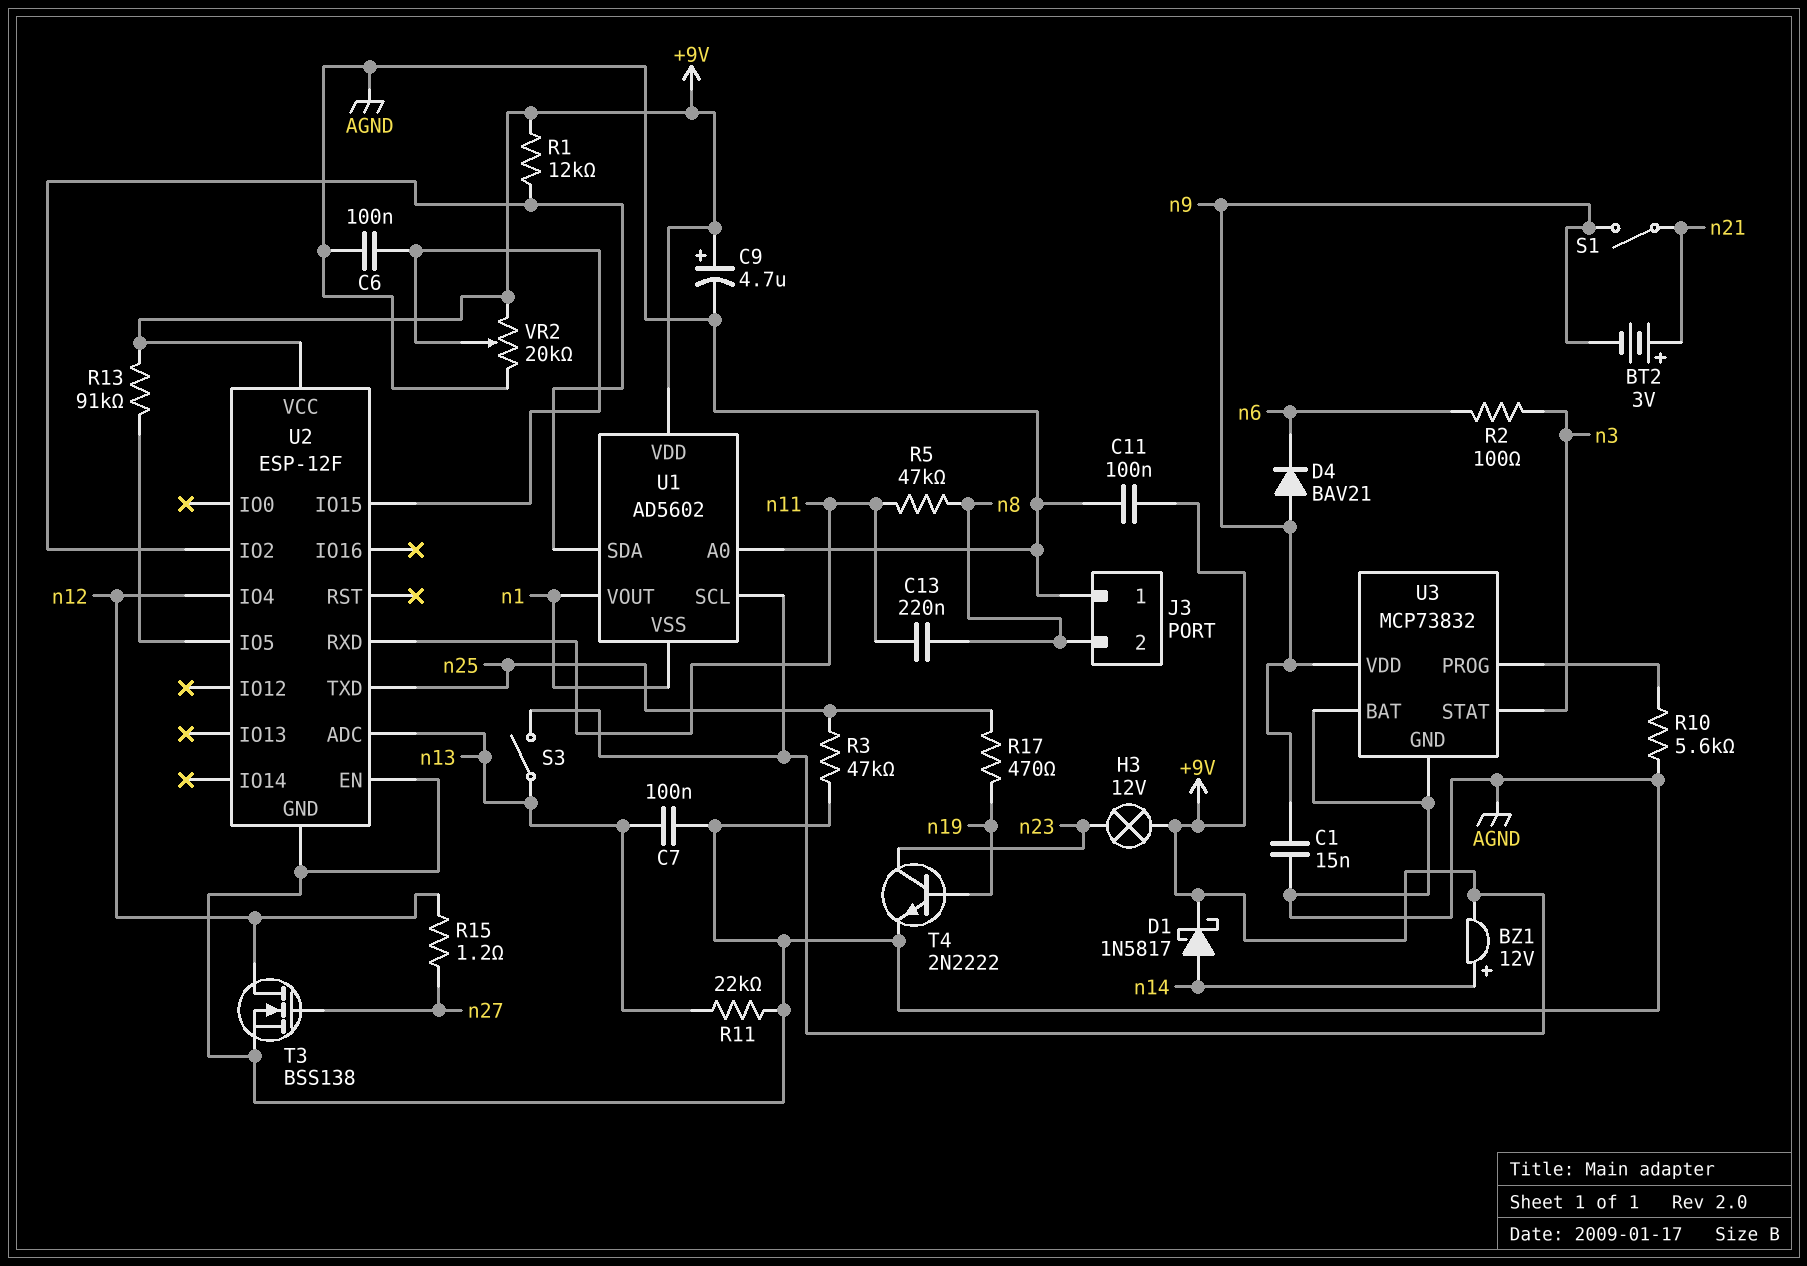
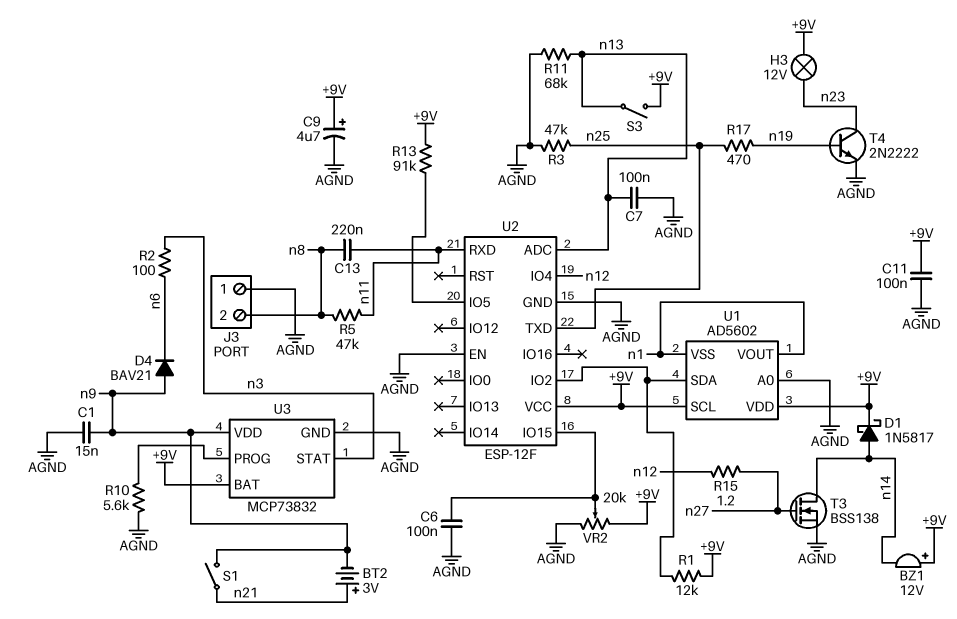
BZ1: buzzer 12V (plus n14, minus +9V) -> buzzer 12V (plus +9V, minus n14)
R11: 22k (AGND, n13) -> 68k (AGND, n13)
T3: NMOS BSS138 (G n27, D n12, S AGND) -> NMOS BSS138 (G n27, D n14, S AGND)
U3 pin BAT: AGND -> +9V

